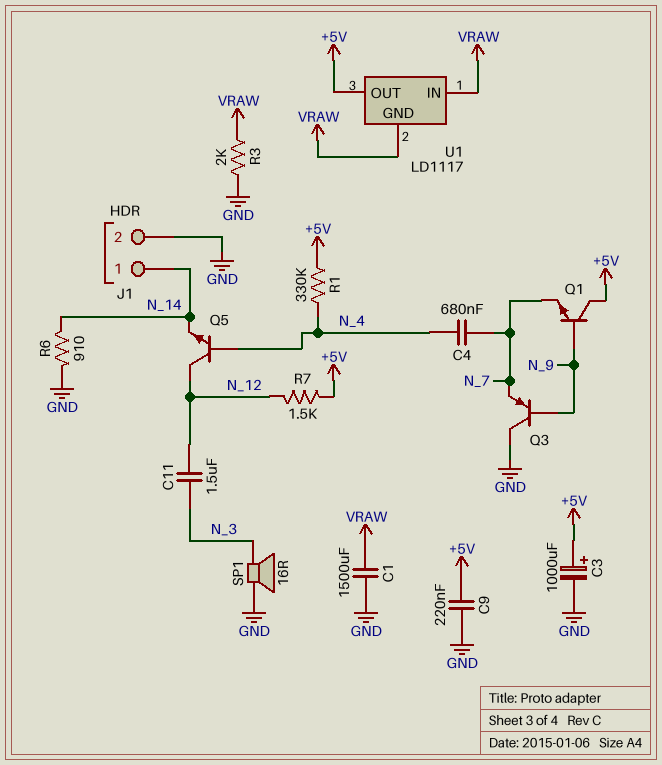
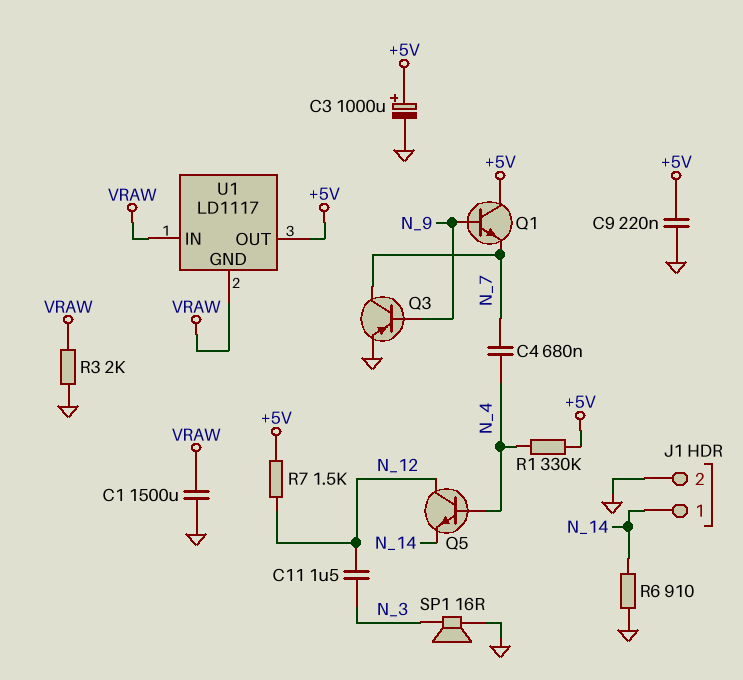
Q3: PNP (B N_9, C GND, E N_7) -> PNP (B N_9, C N_7, E GND)

